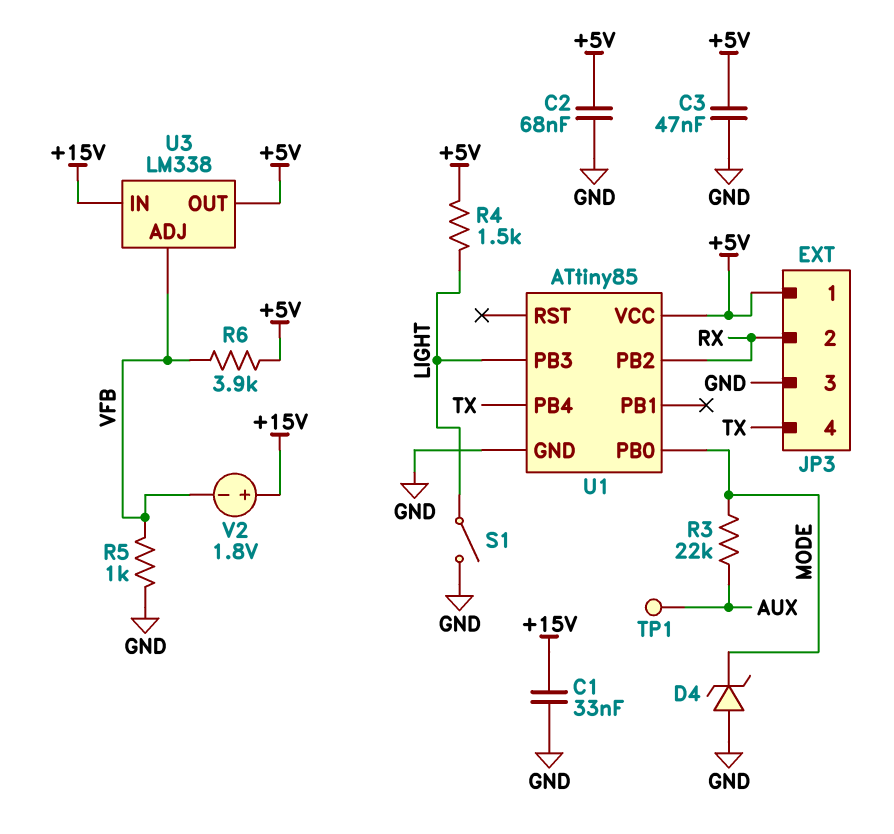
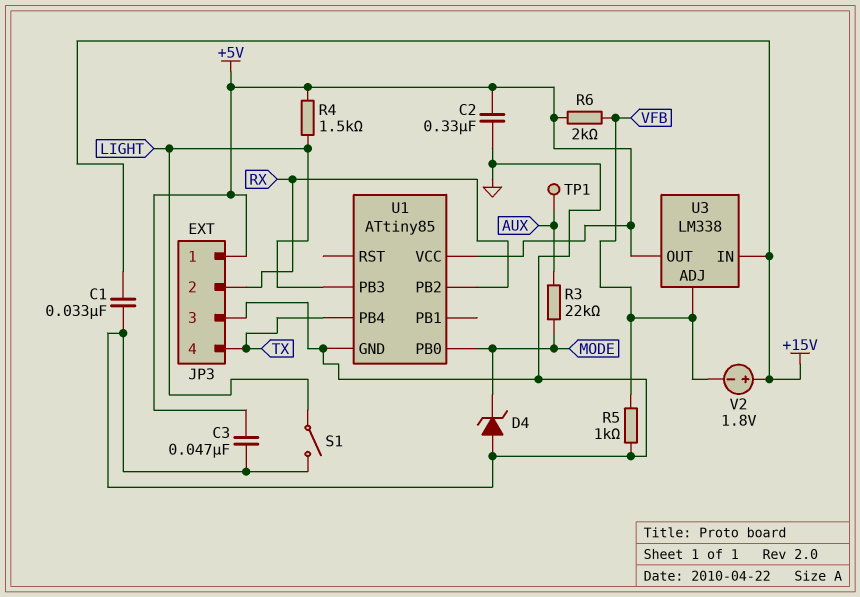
C2: 68nF (+5V, GND) -> 330nF (+5V, GND)
R6: 3.9k (+5V, VFB) -> 2k (+5V, VFB)

